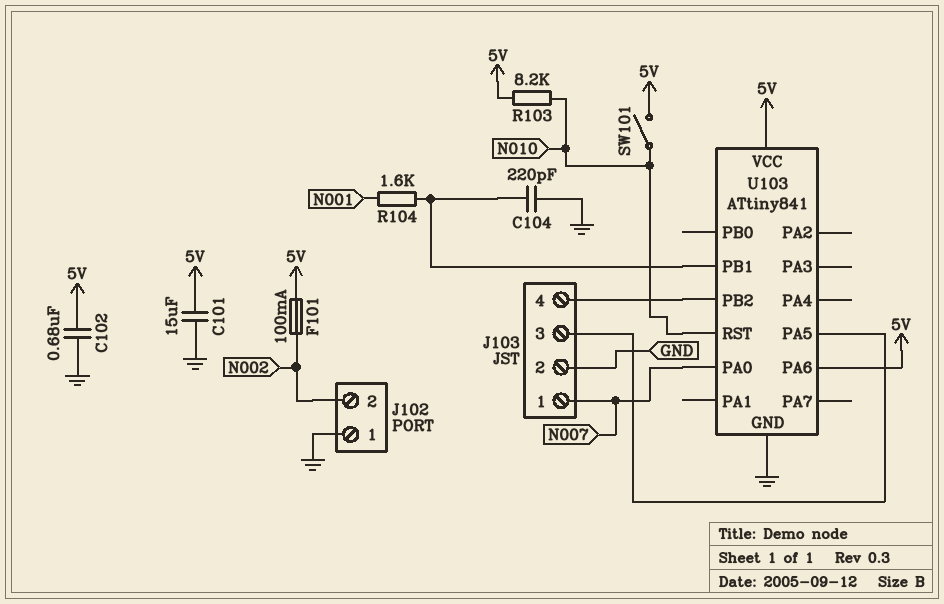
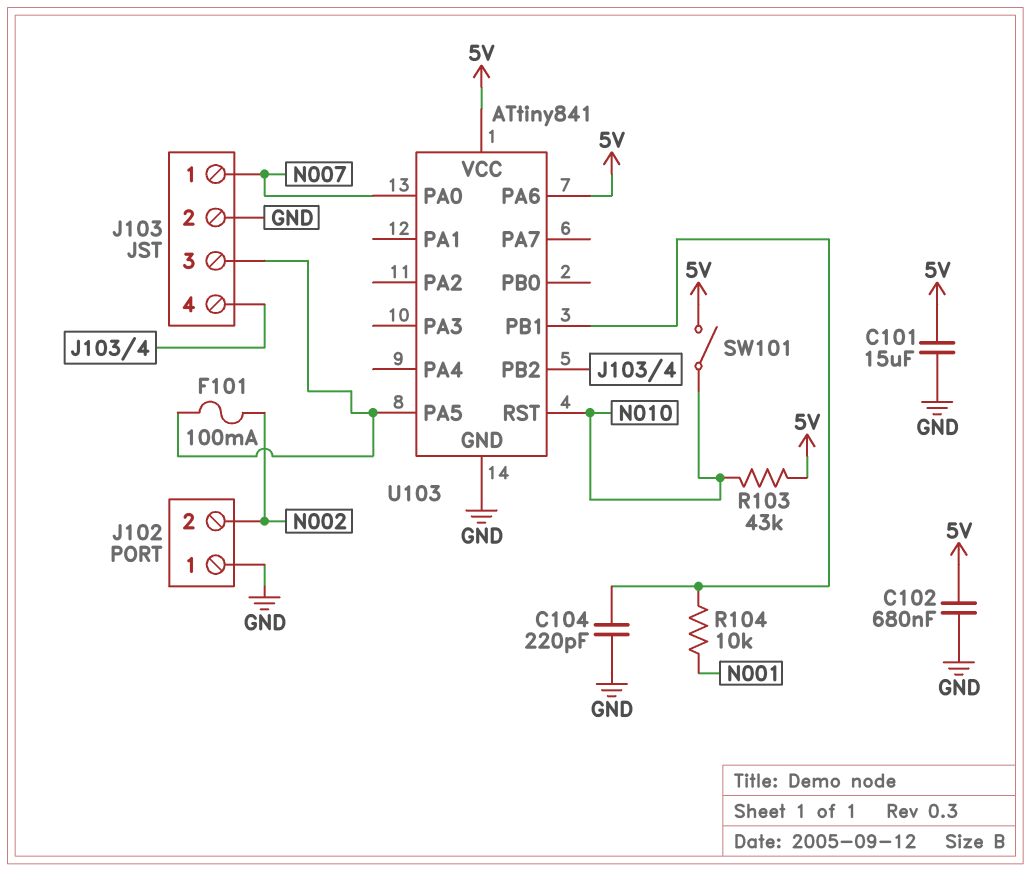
F101: 100mA (5V, N002) -> 100mA (J103/3, N002)
R103: 8.2k (5V, N010) -> 43k (5V, N010)
R104: 1.6k (N001, U103/PB1) -> 10k (N001, U103/PB1)

